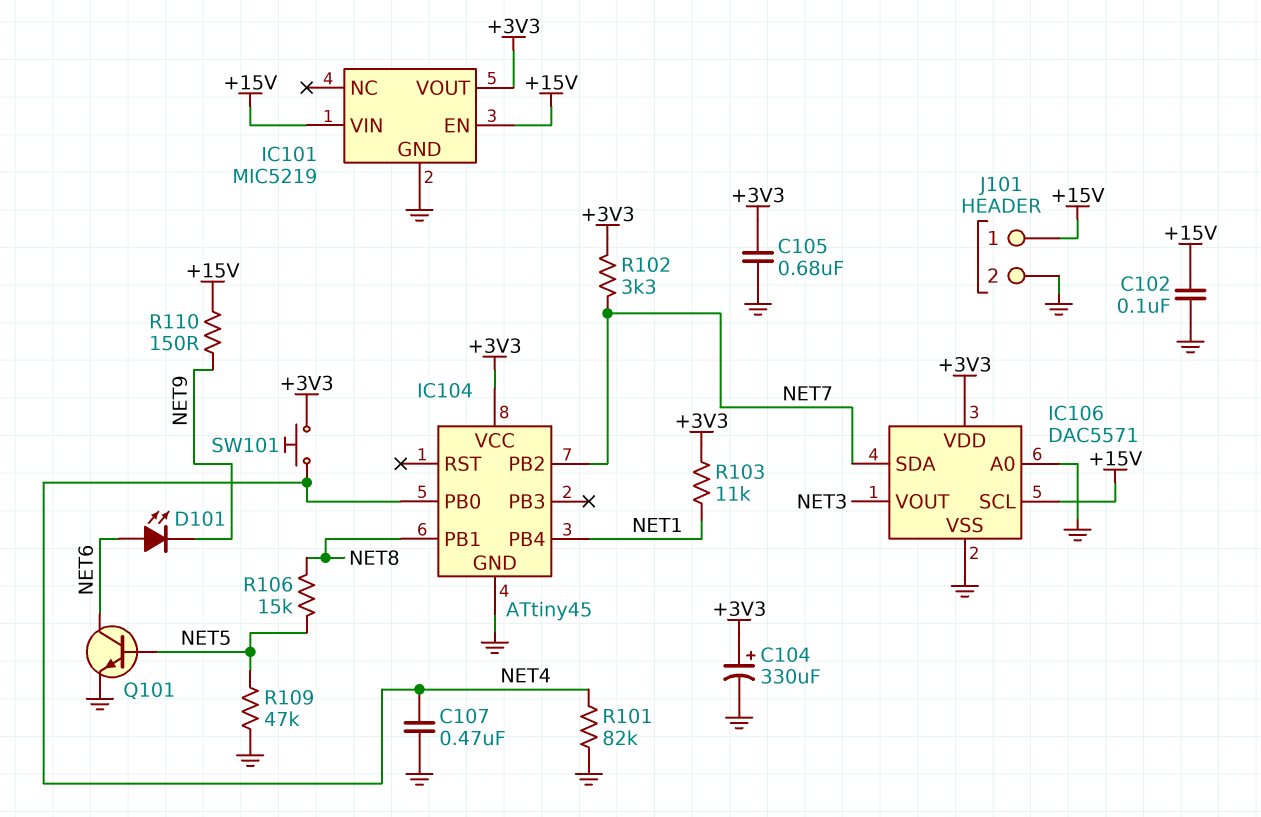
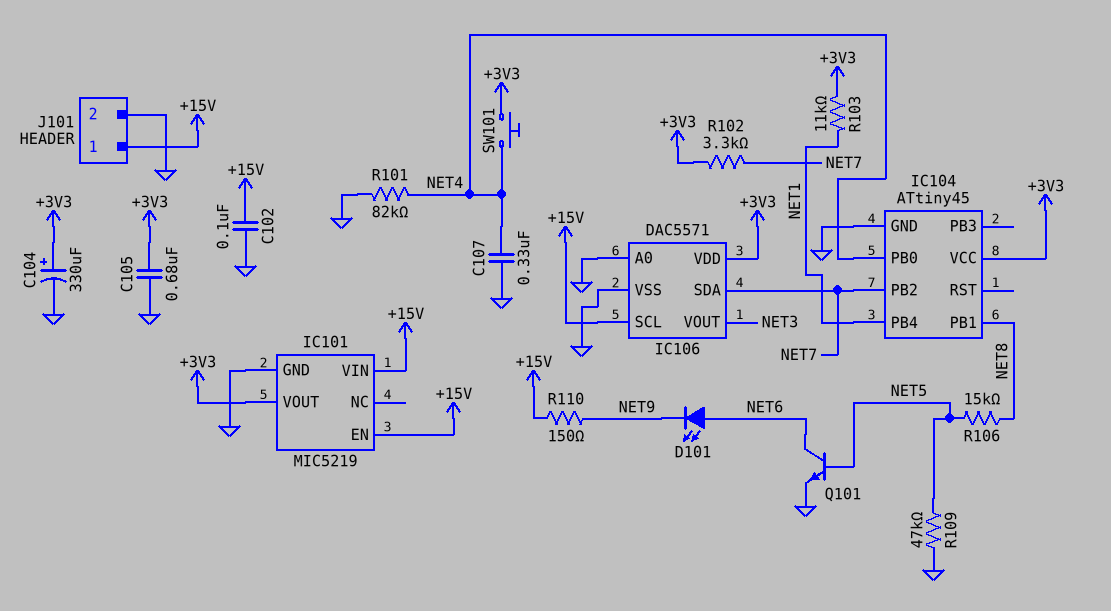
C107: 470nF (GND, NET4) -> 330nF (GND, NET4)

